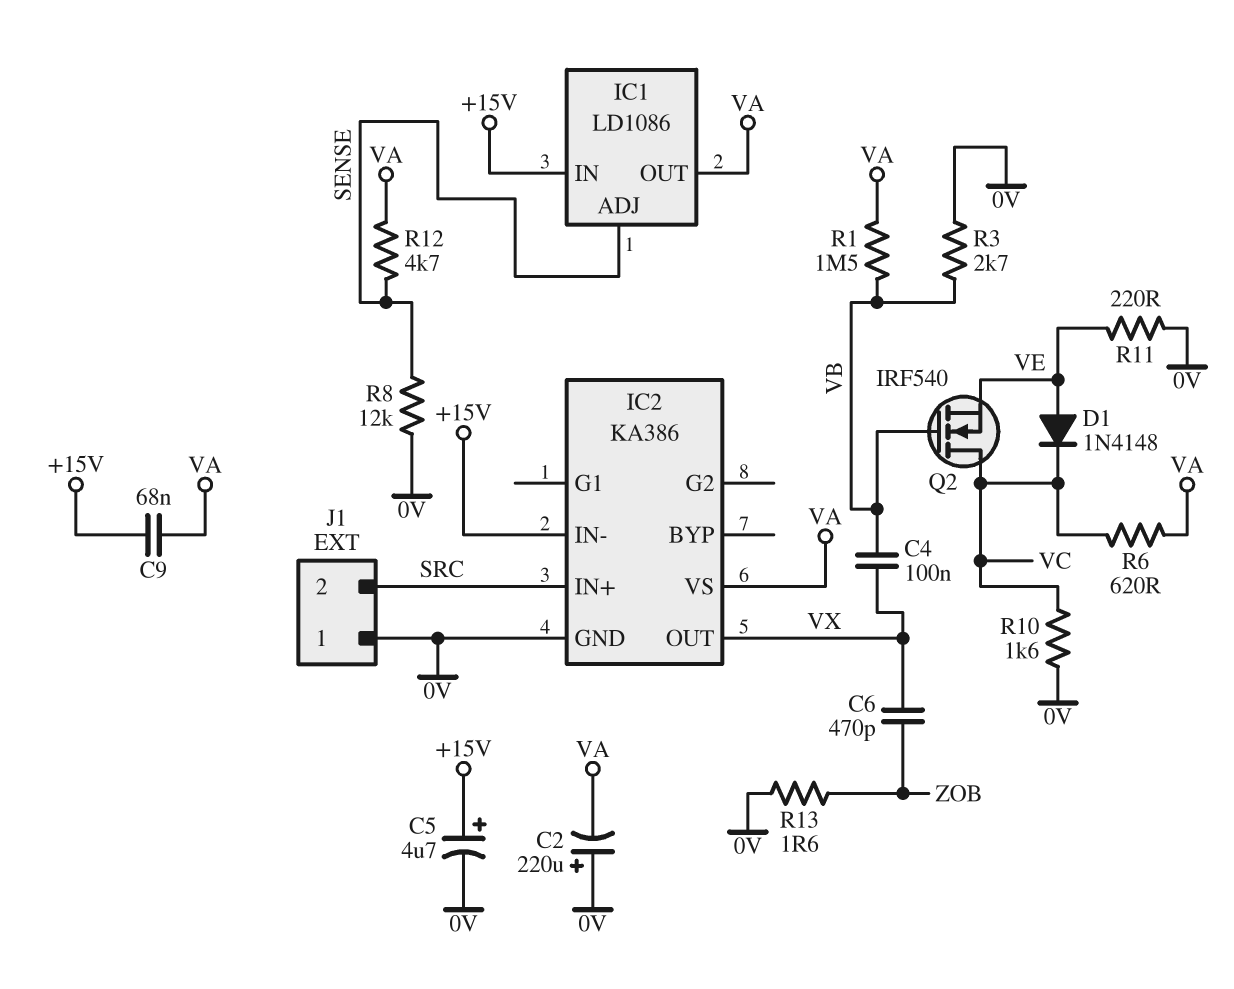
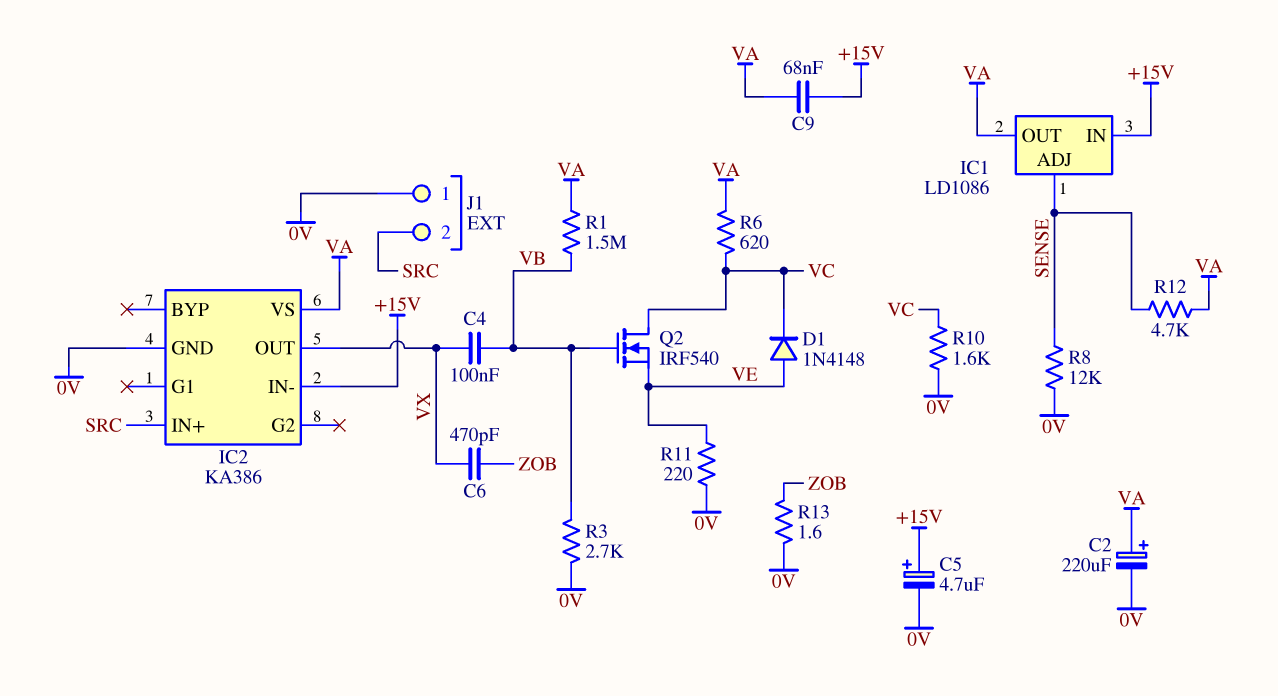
C2: 220uF (plus 0V, minus VA) -> 220uF (plus VA, minus 0V)

